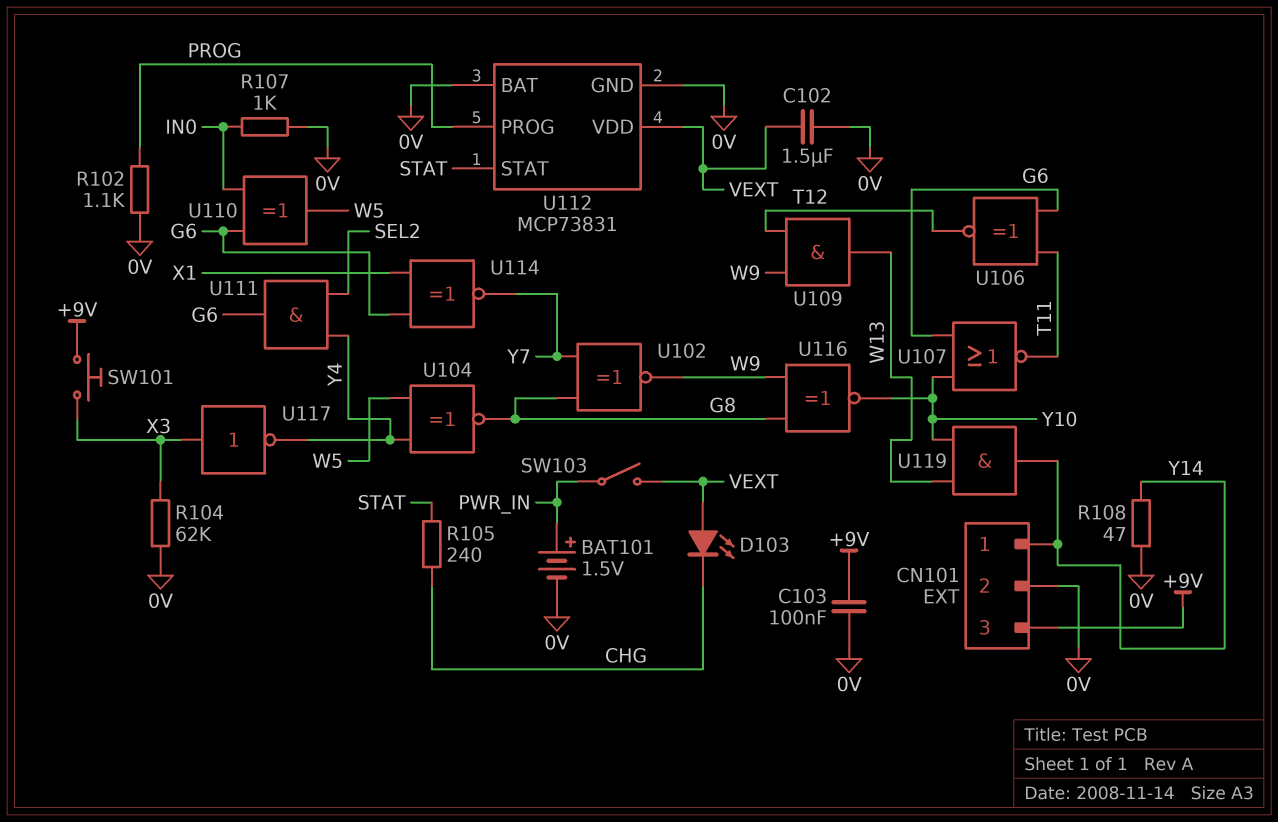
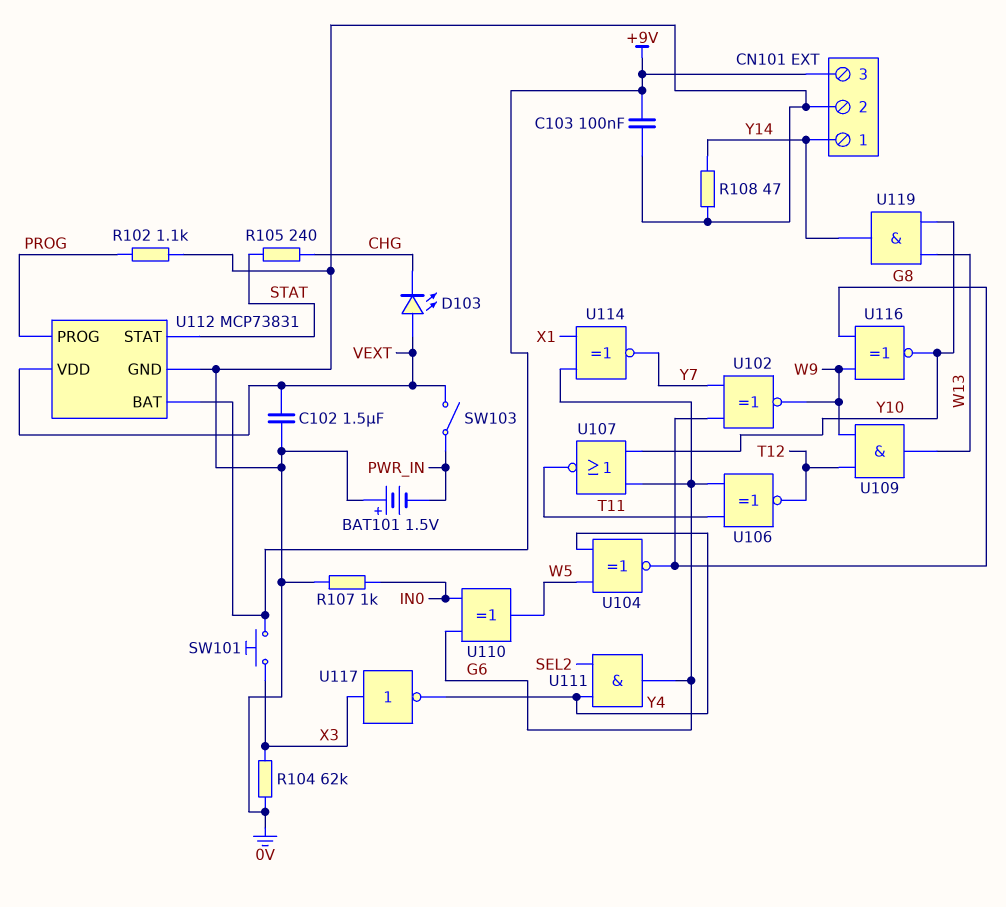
BAT101: 1.5V (plus PWR_IN, minus 0V) -> 1.5V (plus 0V, minus PWR_IN)
U112 pin BAT: 0V -> +9V

